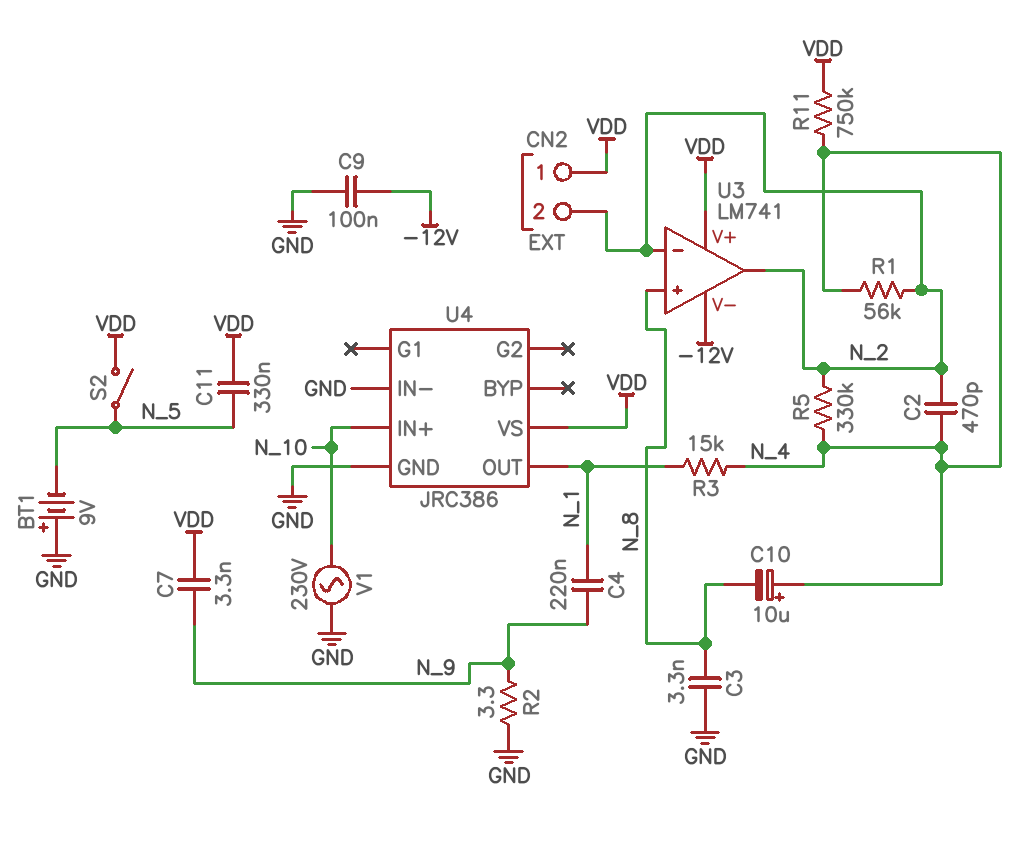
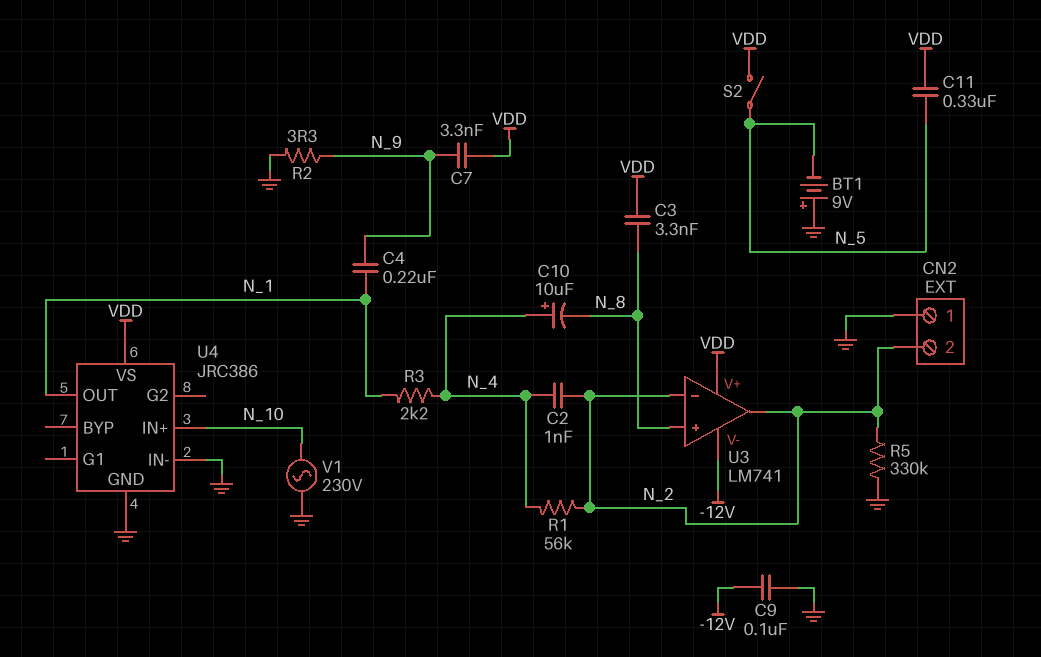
C2: 470pF (N_2, N_4) -> 1nF (N_2, N_4)
C3: 3.3nF (GND, N_8) -> 3.3nF (N_8, VDD)
CN2 pin 1: VDD -> GND
R3: 15k (N_1, N_4) -> 2.2k (N_1, N_4)
R5: 330k (N_2, N_4) -> 330k (GND, N_2)
R11: 750k (N_4, VDD) -> none

